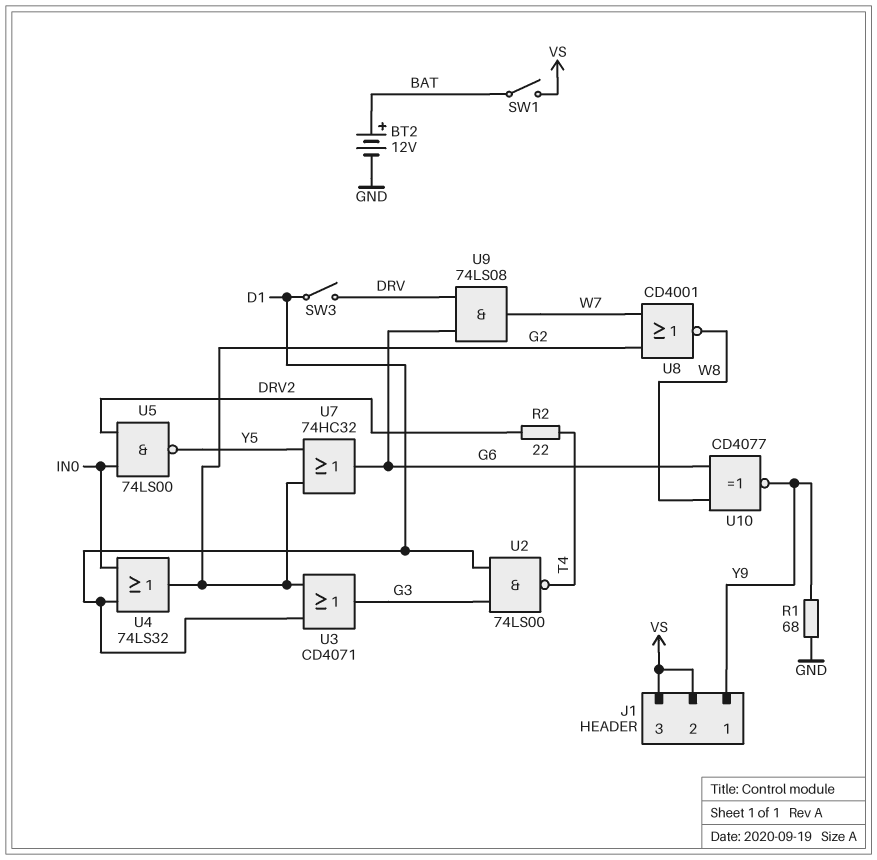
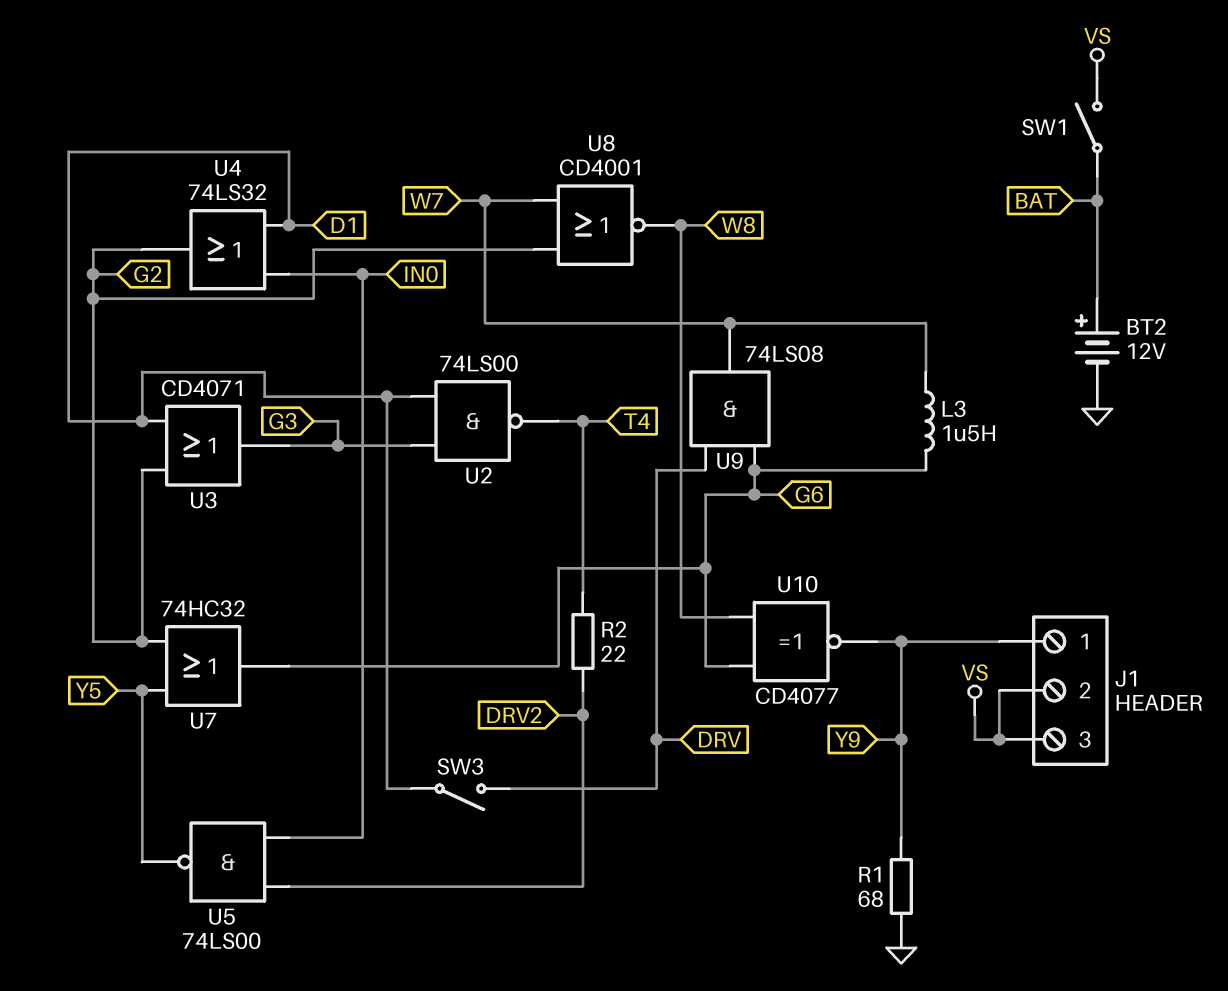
L3: none -> 1.5uH (G6, W7)

